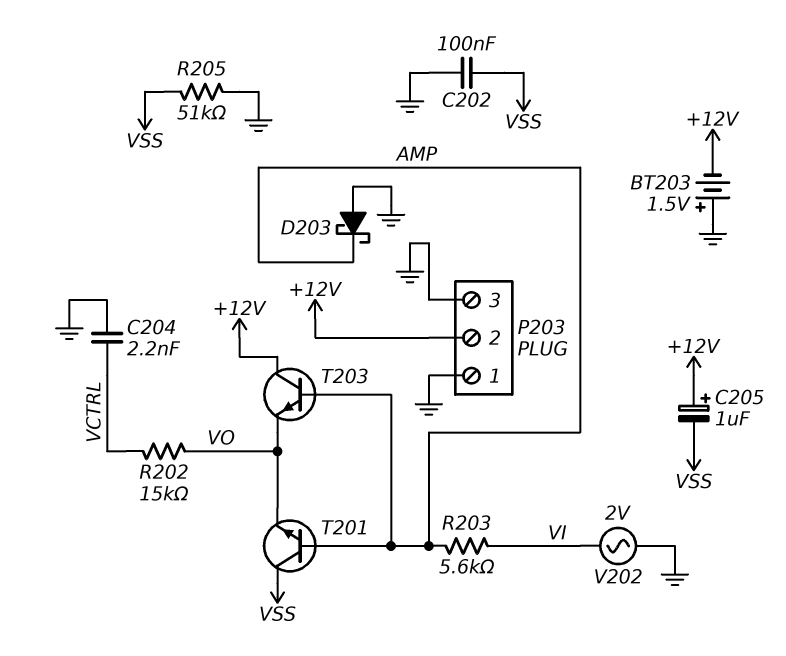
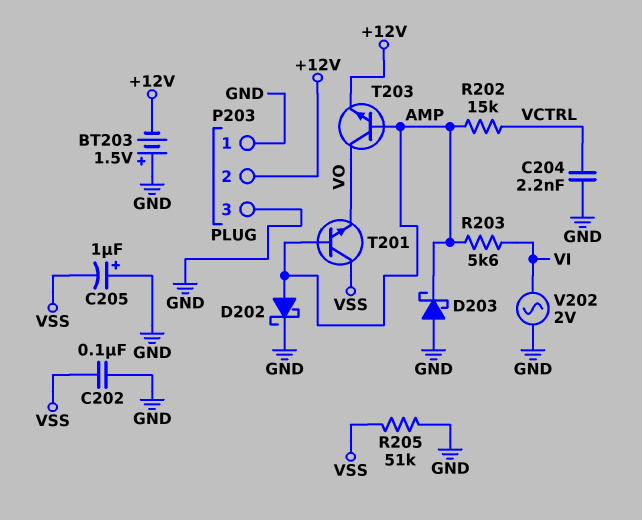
C205: 1uF (plus +12V, minus VSS) -> 1uF (plus GND, minus VSS)
D202: none -> schottky (A AMP, K GND)
R202: 15k (VCTRL, VO) -> 15k (AMP, VCTRL)
T203: NPN (B AMP, C +12V, E VO) -> NPN (B AMP, C VO, E +12V)

